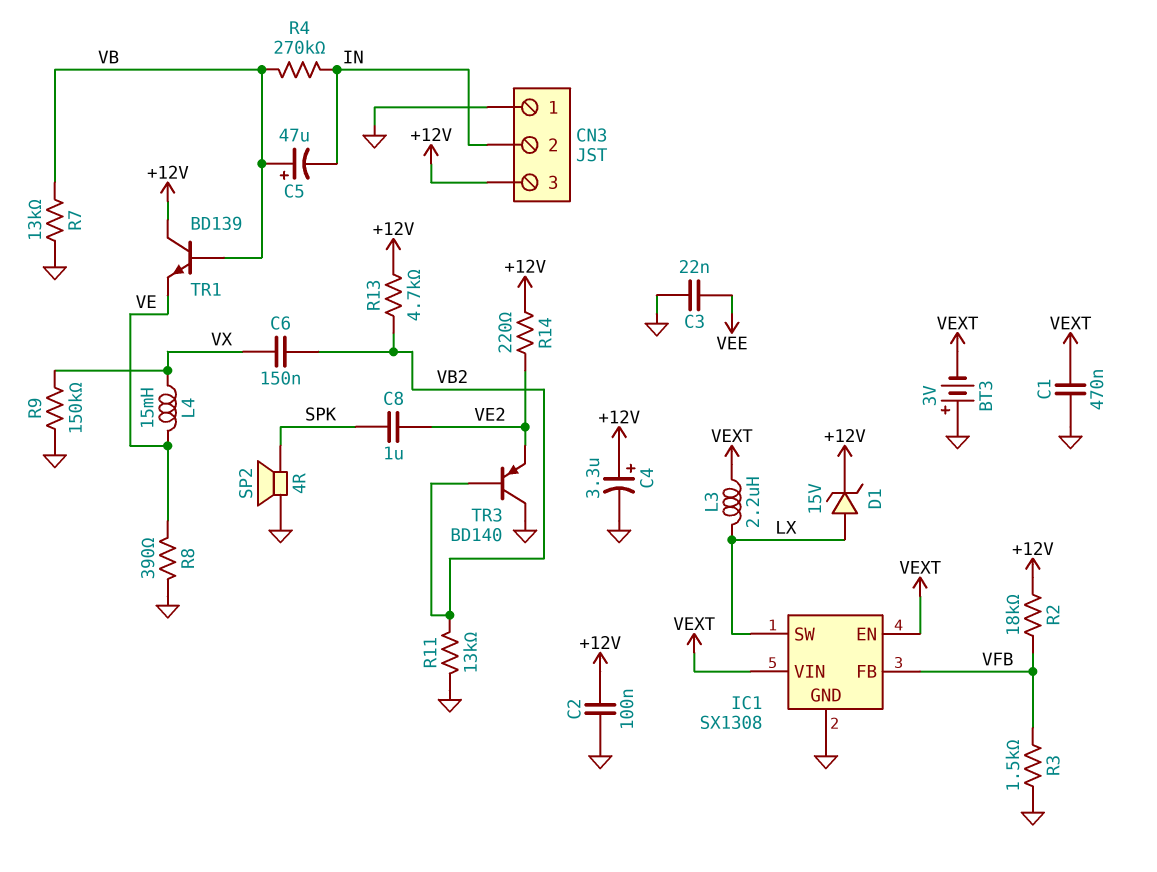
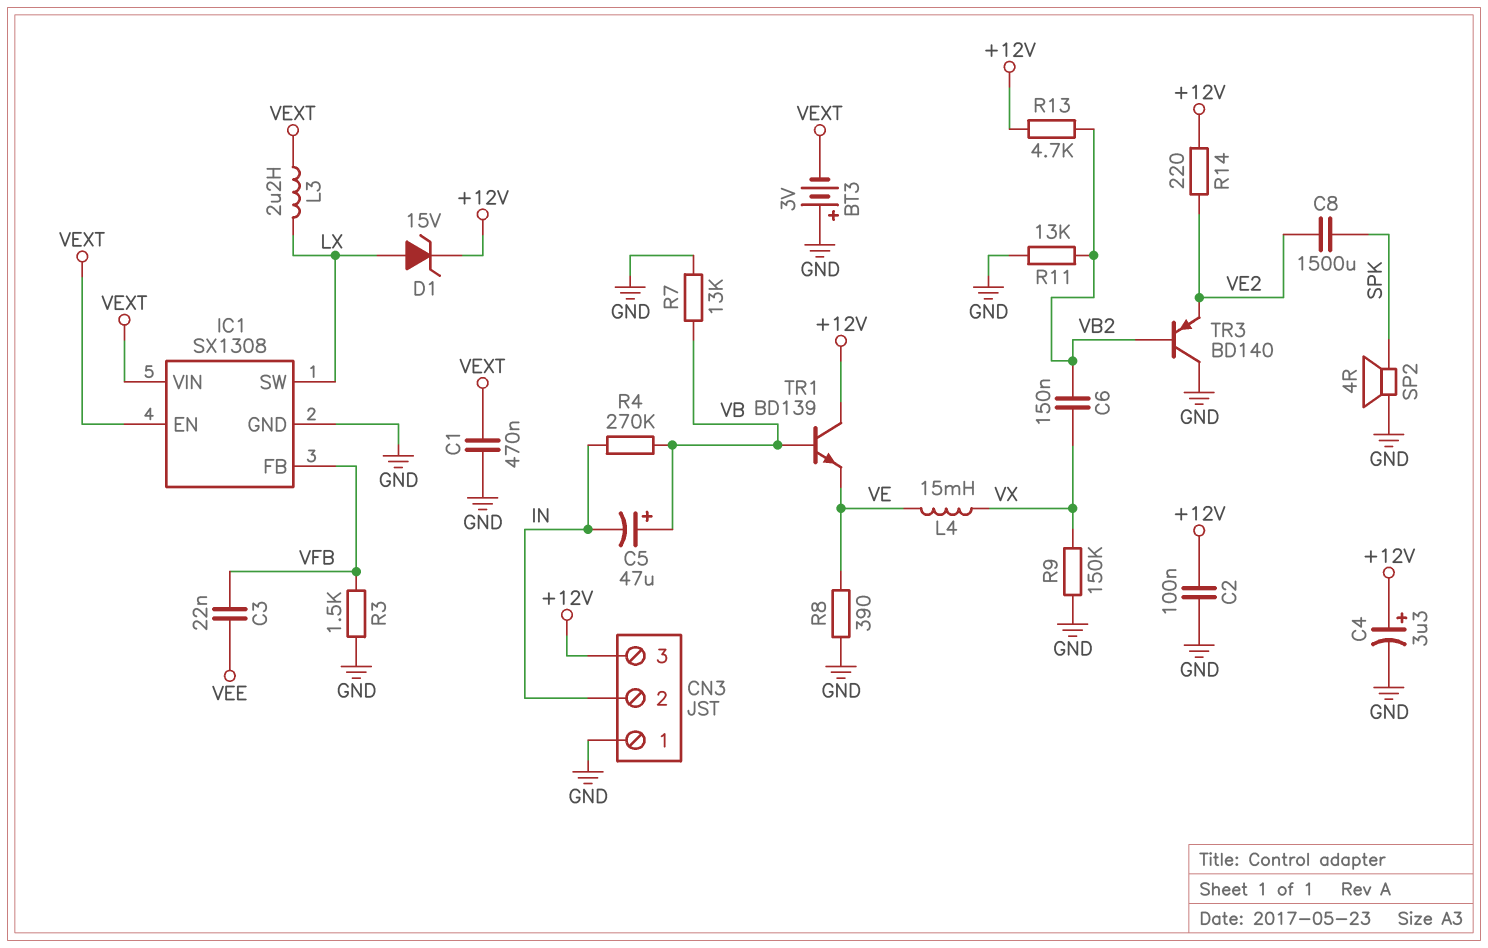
C3: 22nF (GND, VEE) -> 22nF (VEE, VFB)
C8: 1uF (SPK, VE2) -> 1500uF (SPK, VE2)
R2: 18k (+12V, VFB) -> none

